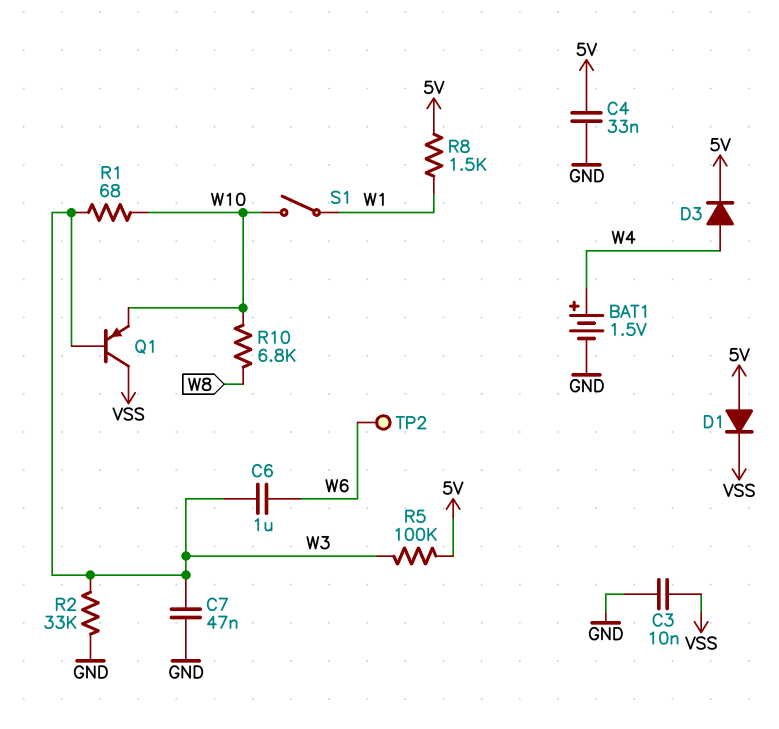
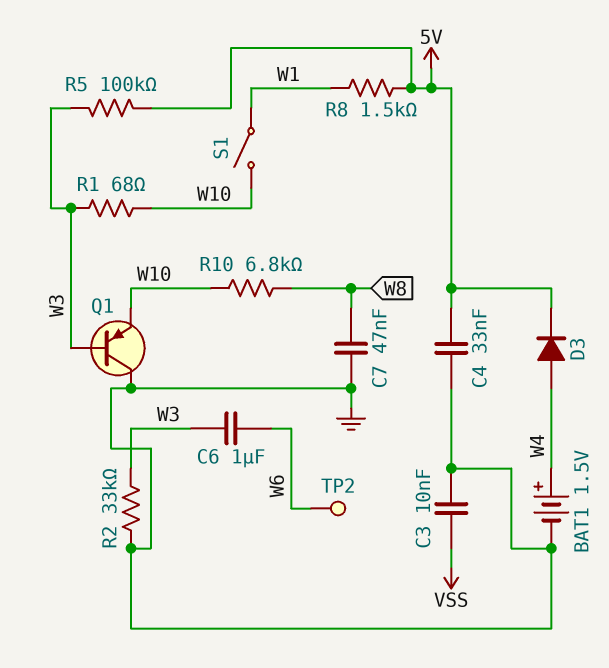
C7: 47nF (GND, W3) -> 47nF (GND, W8)
D1: diode (A 5V, K VSS) -> none
Q1: PNP (B W3, C VSS, E W10) -> PNP (B W3, C GND, E W10)

